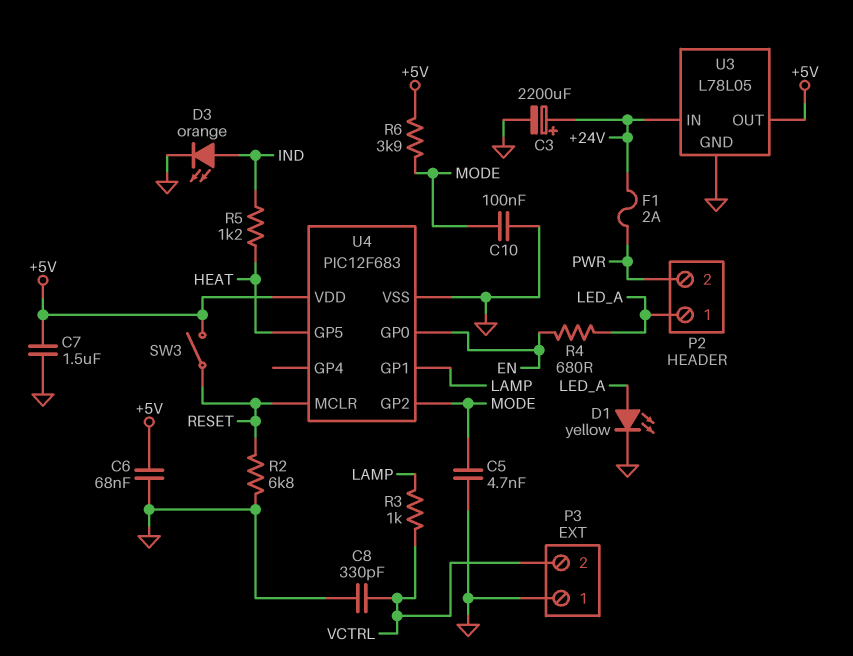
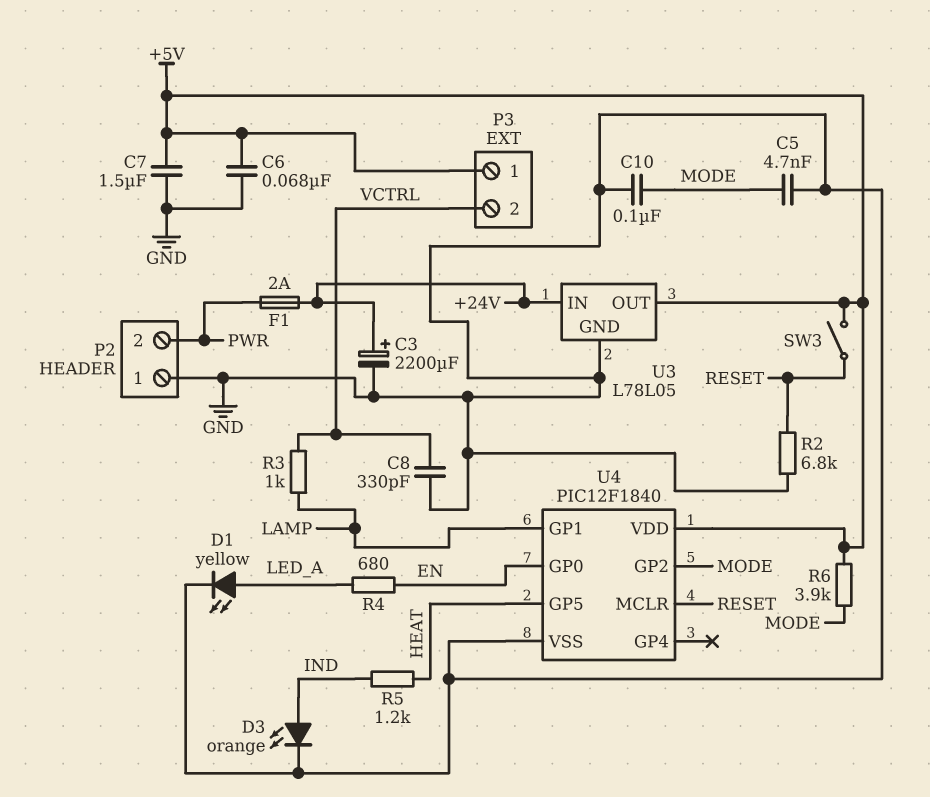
P2 pin 1: LED_A -> GND
P3 pin 1: GND -> +5V
U4: PIC12F683 -> PIC12F1840

